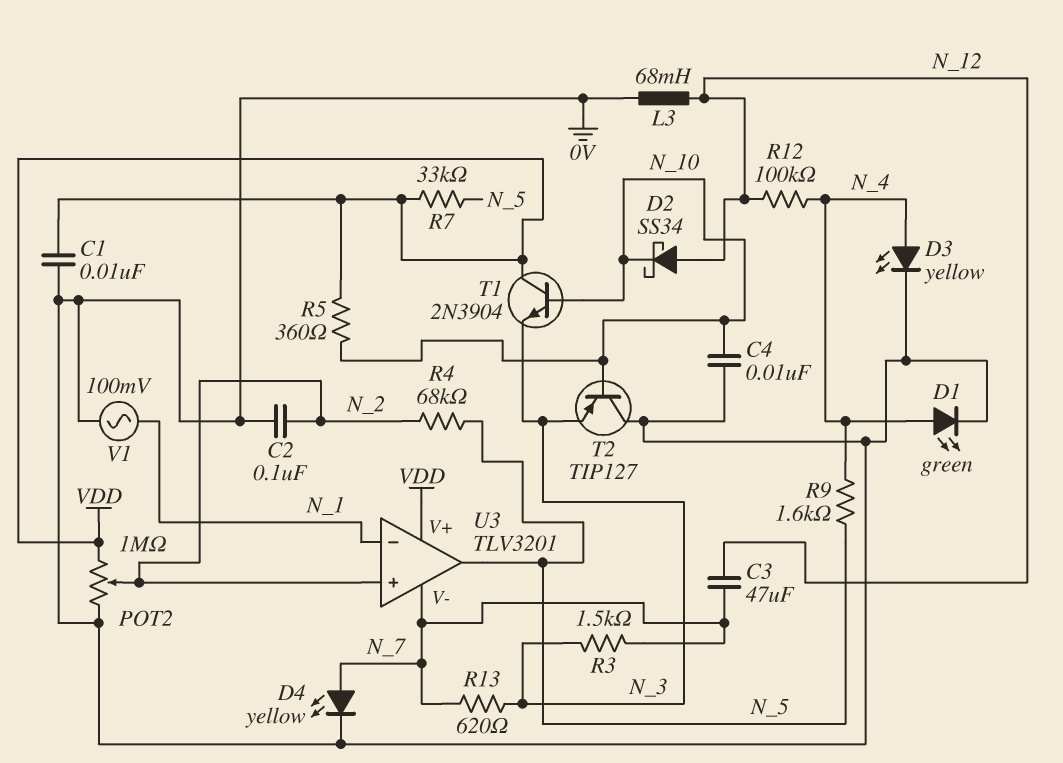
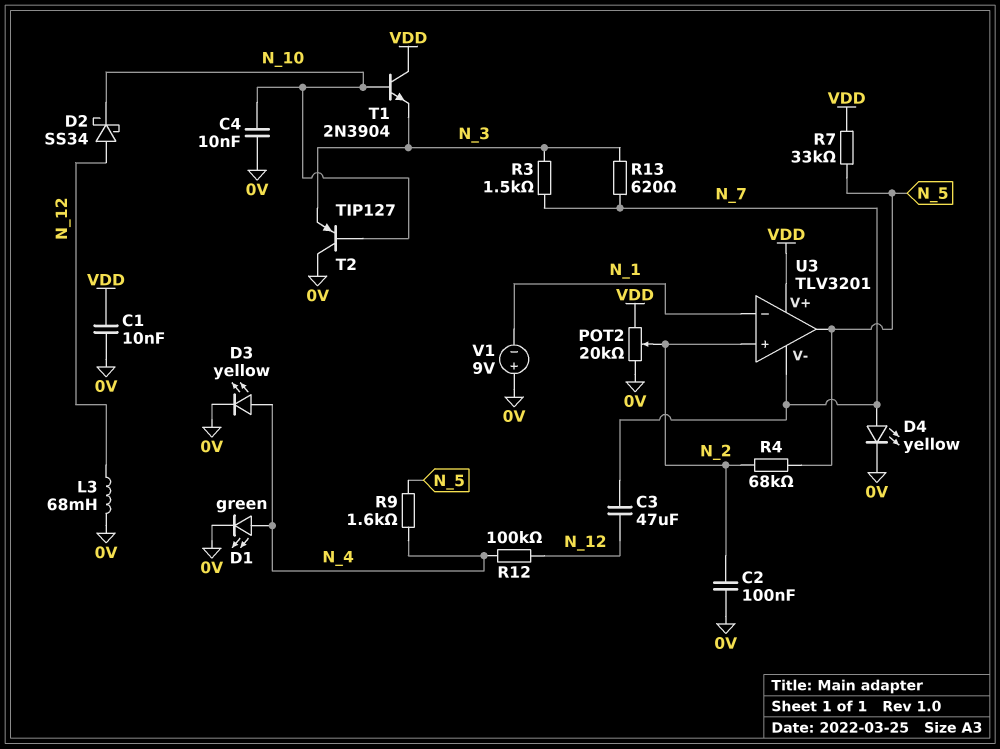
POT2: 1M (0V, VDD, wiper N_2) -> 20k (0V, VDD, wiper N_2)
R5: 360 (N_10, VDD) -> none
V1: AC 100mV (0V, N_1) -> 9V (plus 0V, minus N_1)

